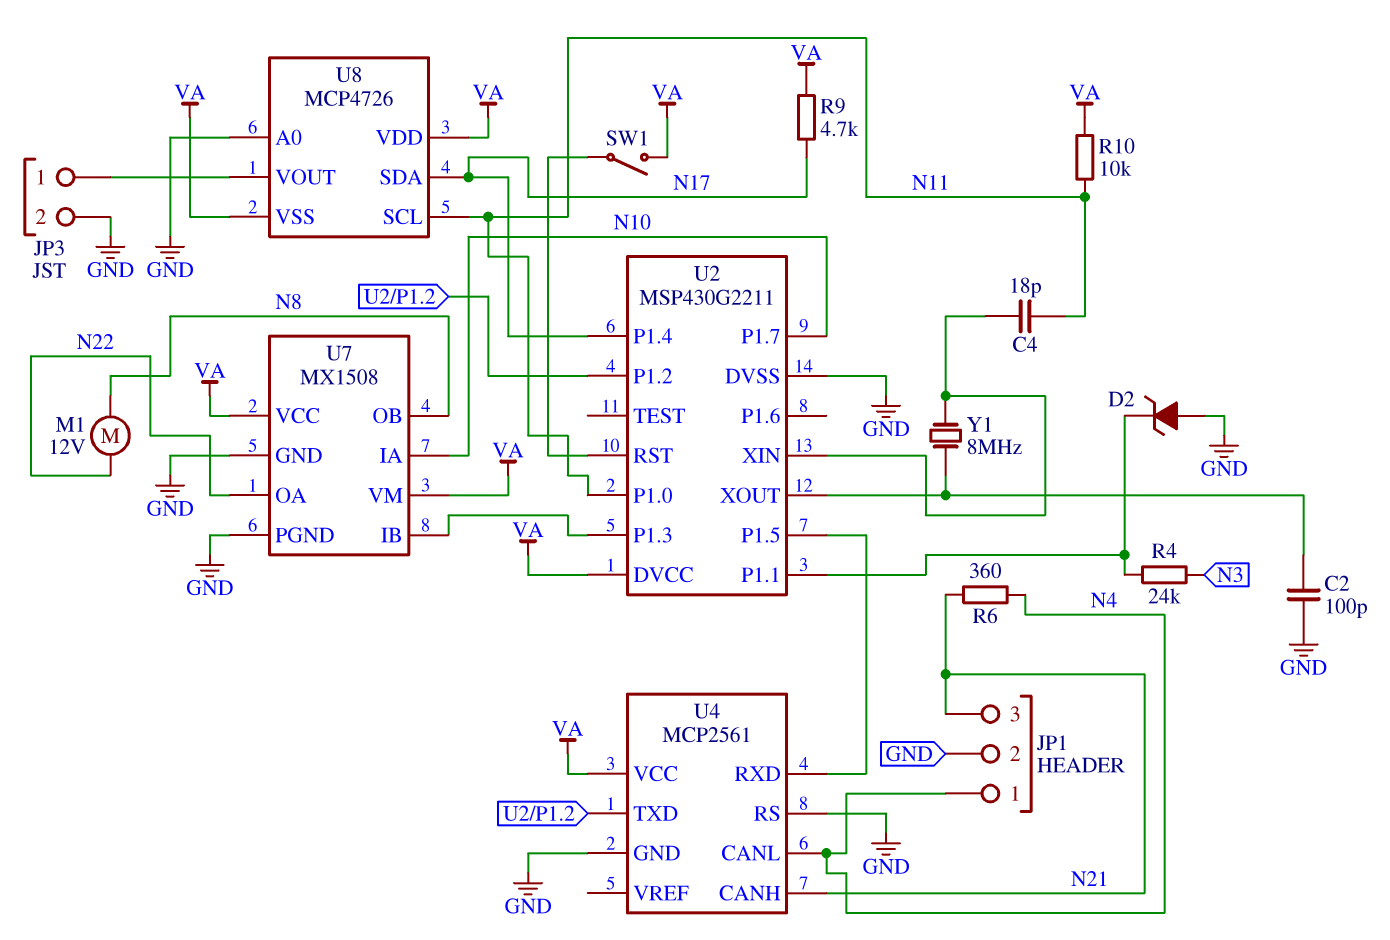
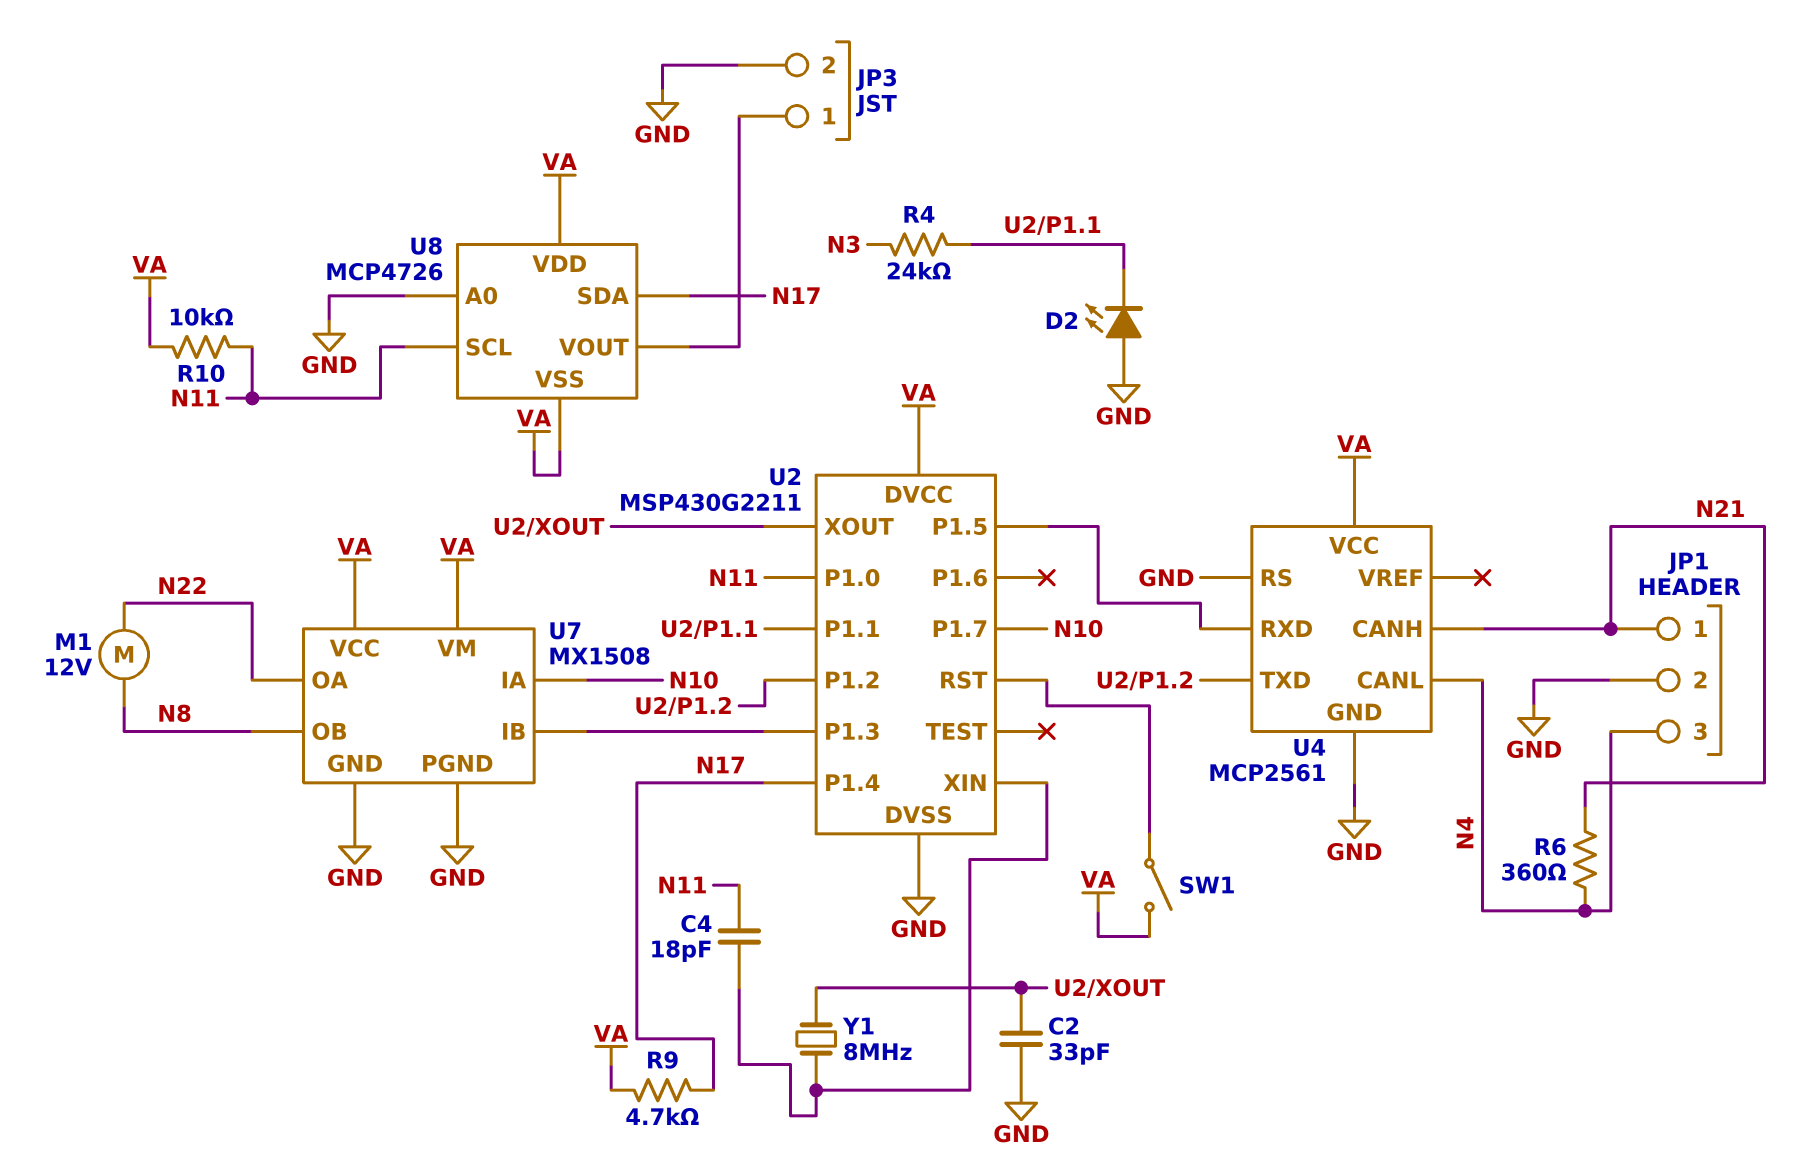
C2: 100pF (GND, U2/XOUT) -> 33pF (GND, U2/XOUT)
D2: zener (A GND, K U2/P1.1) -> LED (A GND, K U2/P1.1)
JP1 pin 1: N4 -> N21
JP1 pin 3: N21 -> N4

